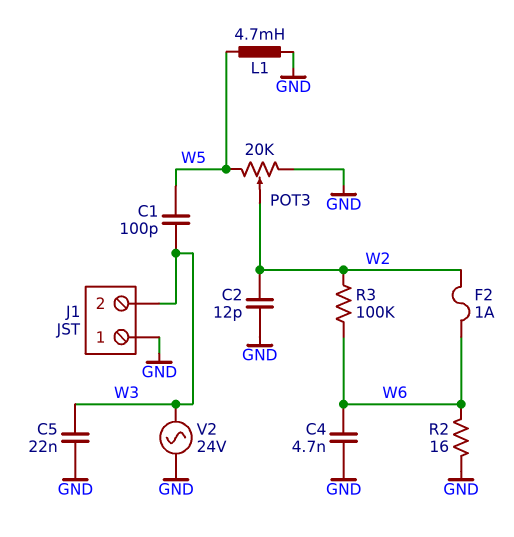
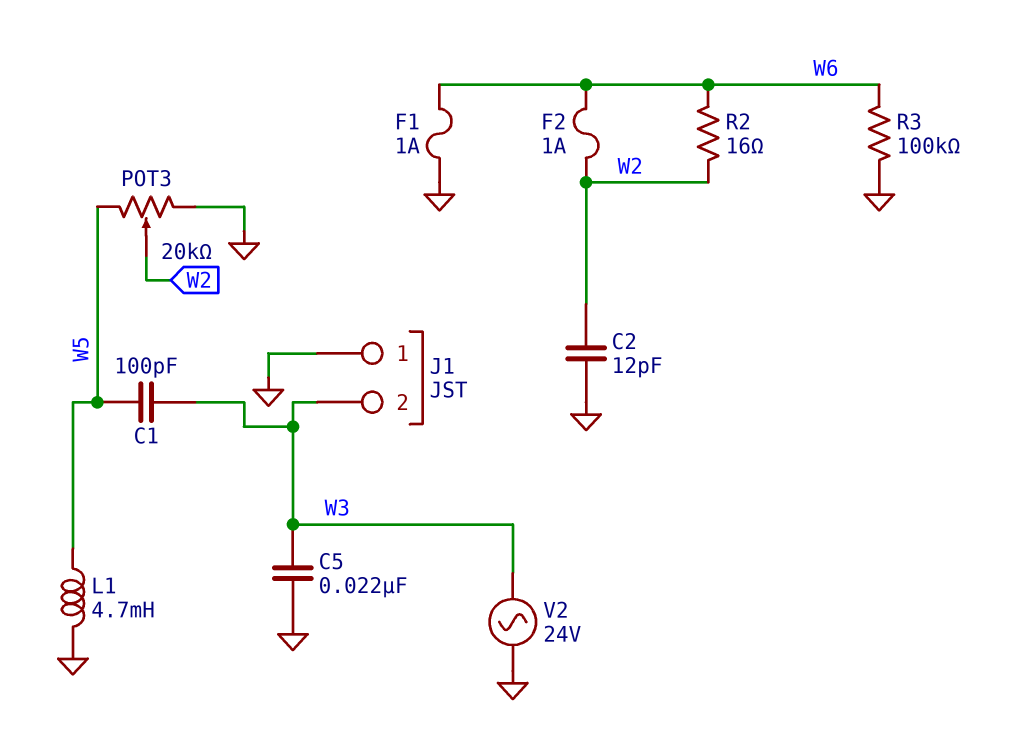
C4: 4.7nF (GND, W6) -> none
F1: none -> 1A (GND, W6)
R2: 16 (GND, W6) -> 16 (W2, W6)
R3: 100k (W2, W6) -> 100k (GND, W6)

